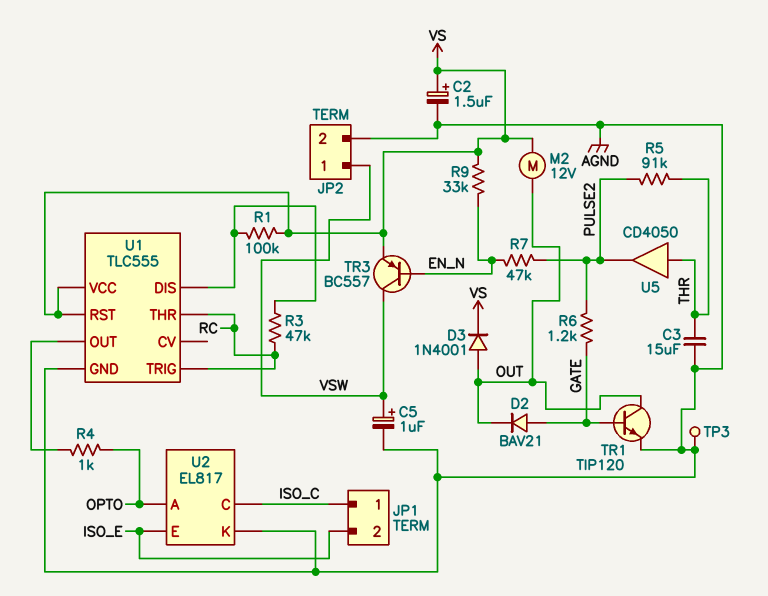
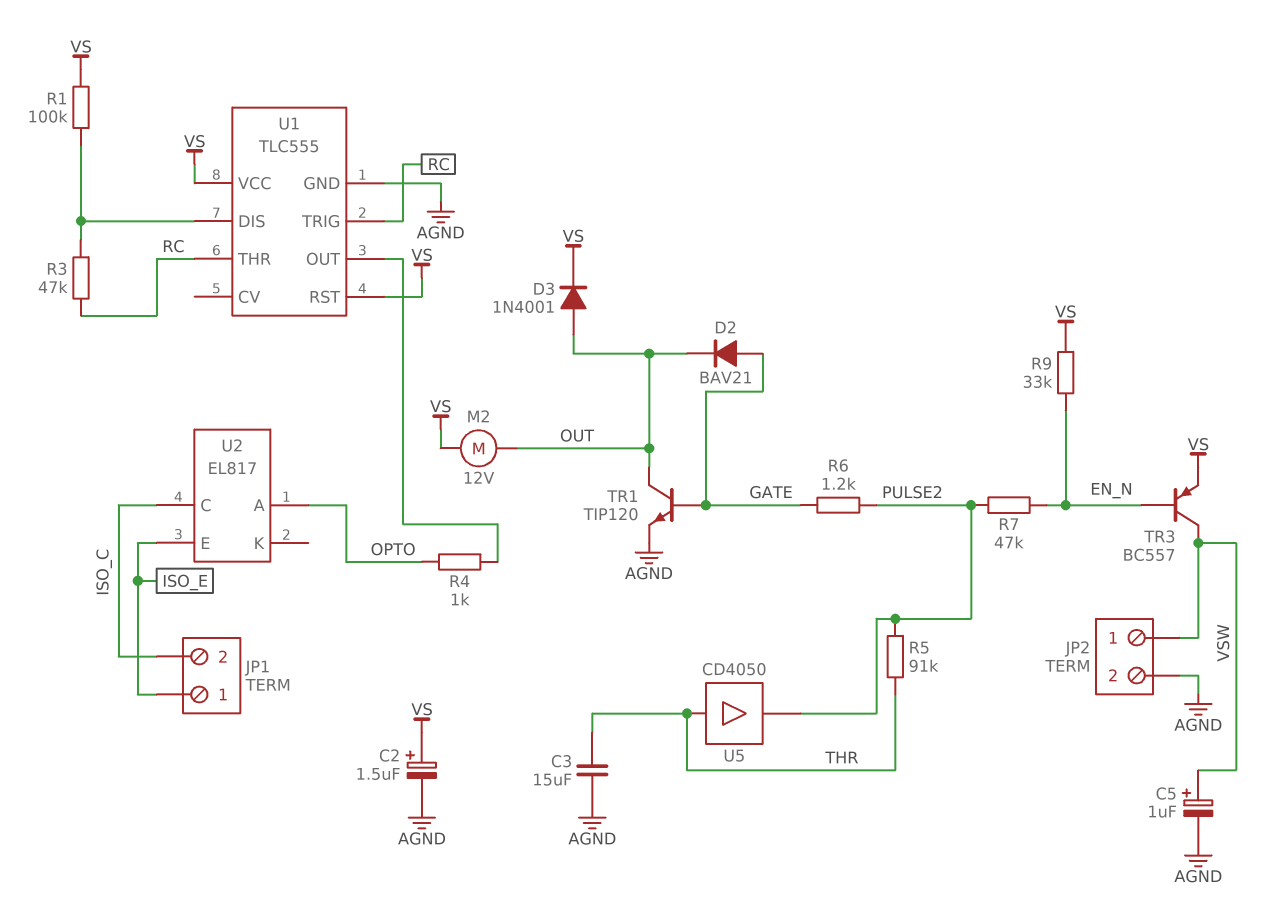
JP1 pin 1: ISO_C -> ISO_E
JP1 pin 2: ISO_E -> ISO_C
TP3: test point (AGND) -> none
U2 pin K: AGND -> none

